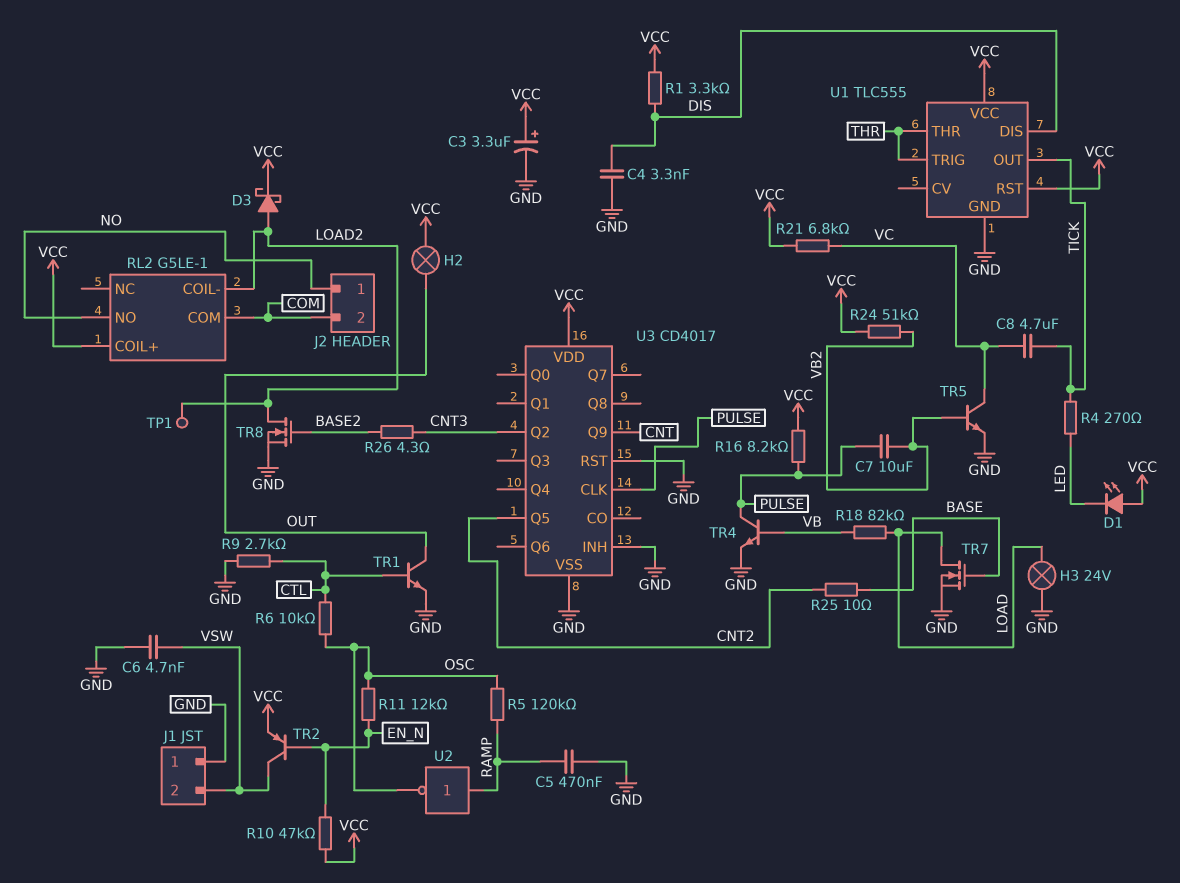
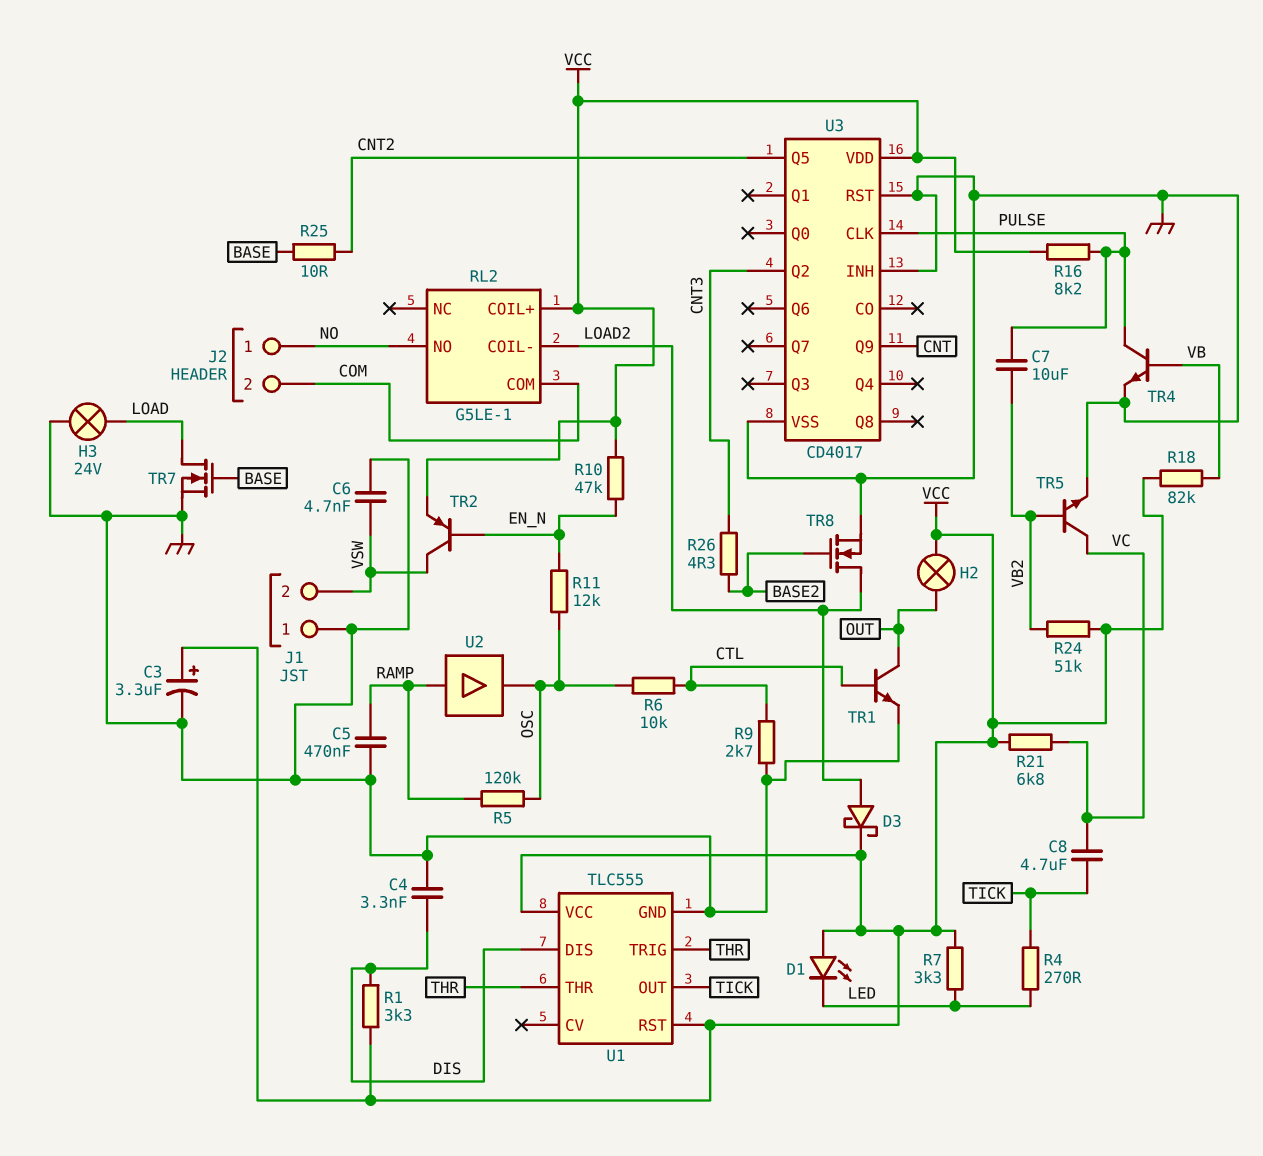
R7: none -> 3.3k (LED, VCC)
R18: 82k (LOAD, VB) -> 82k (VB, VCC)
TP1: test point (LOAD2) -> none
U2: NOT (in RAMP, out OSC) -> buffer (in RAMP, out OSC)

